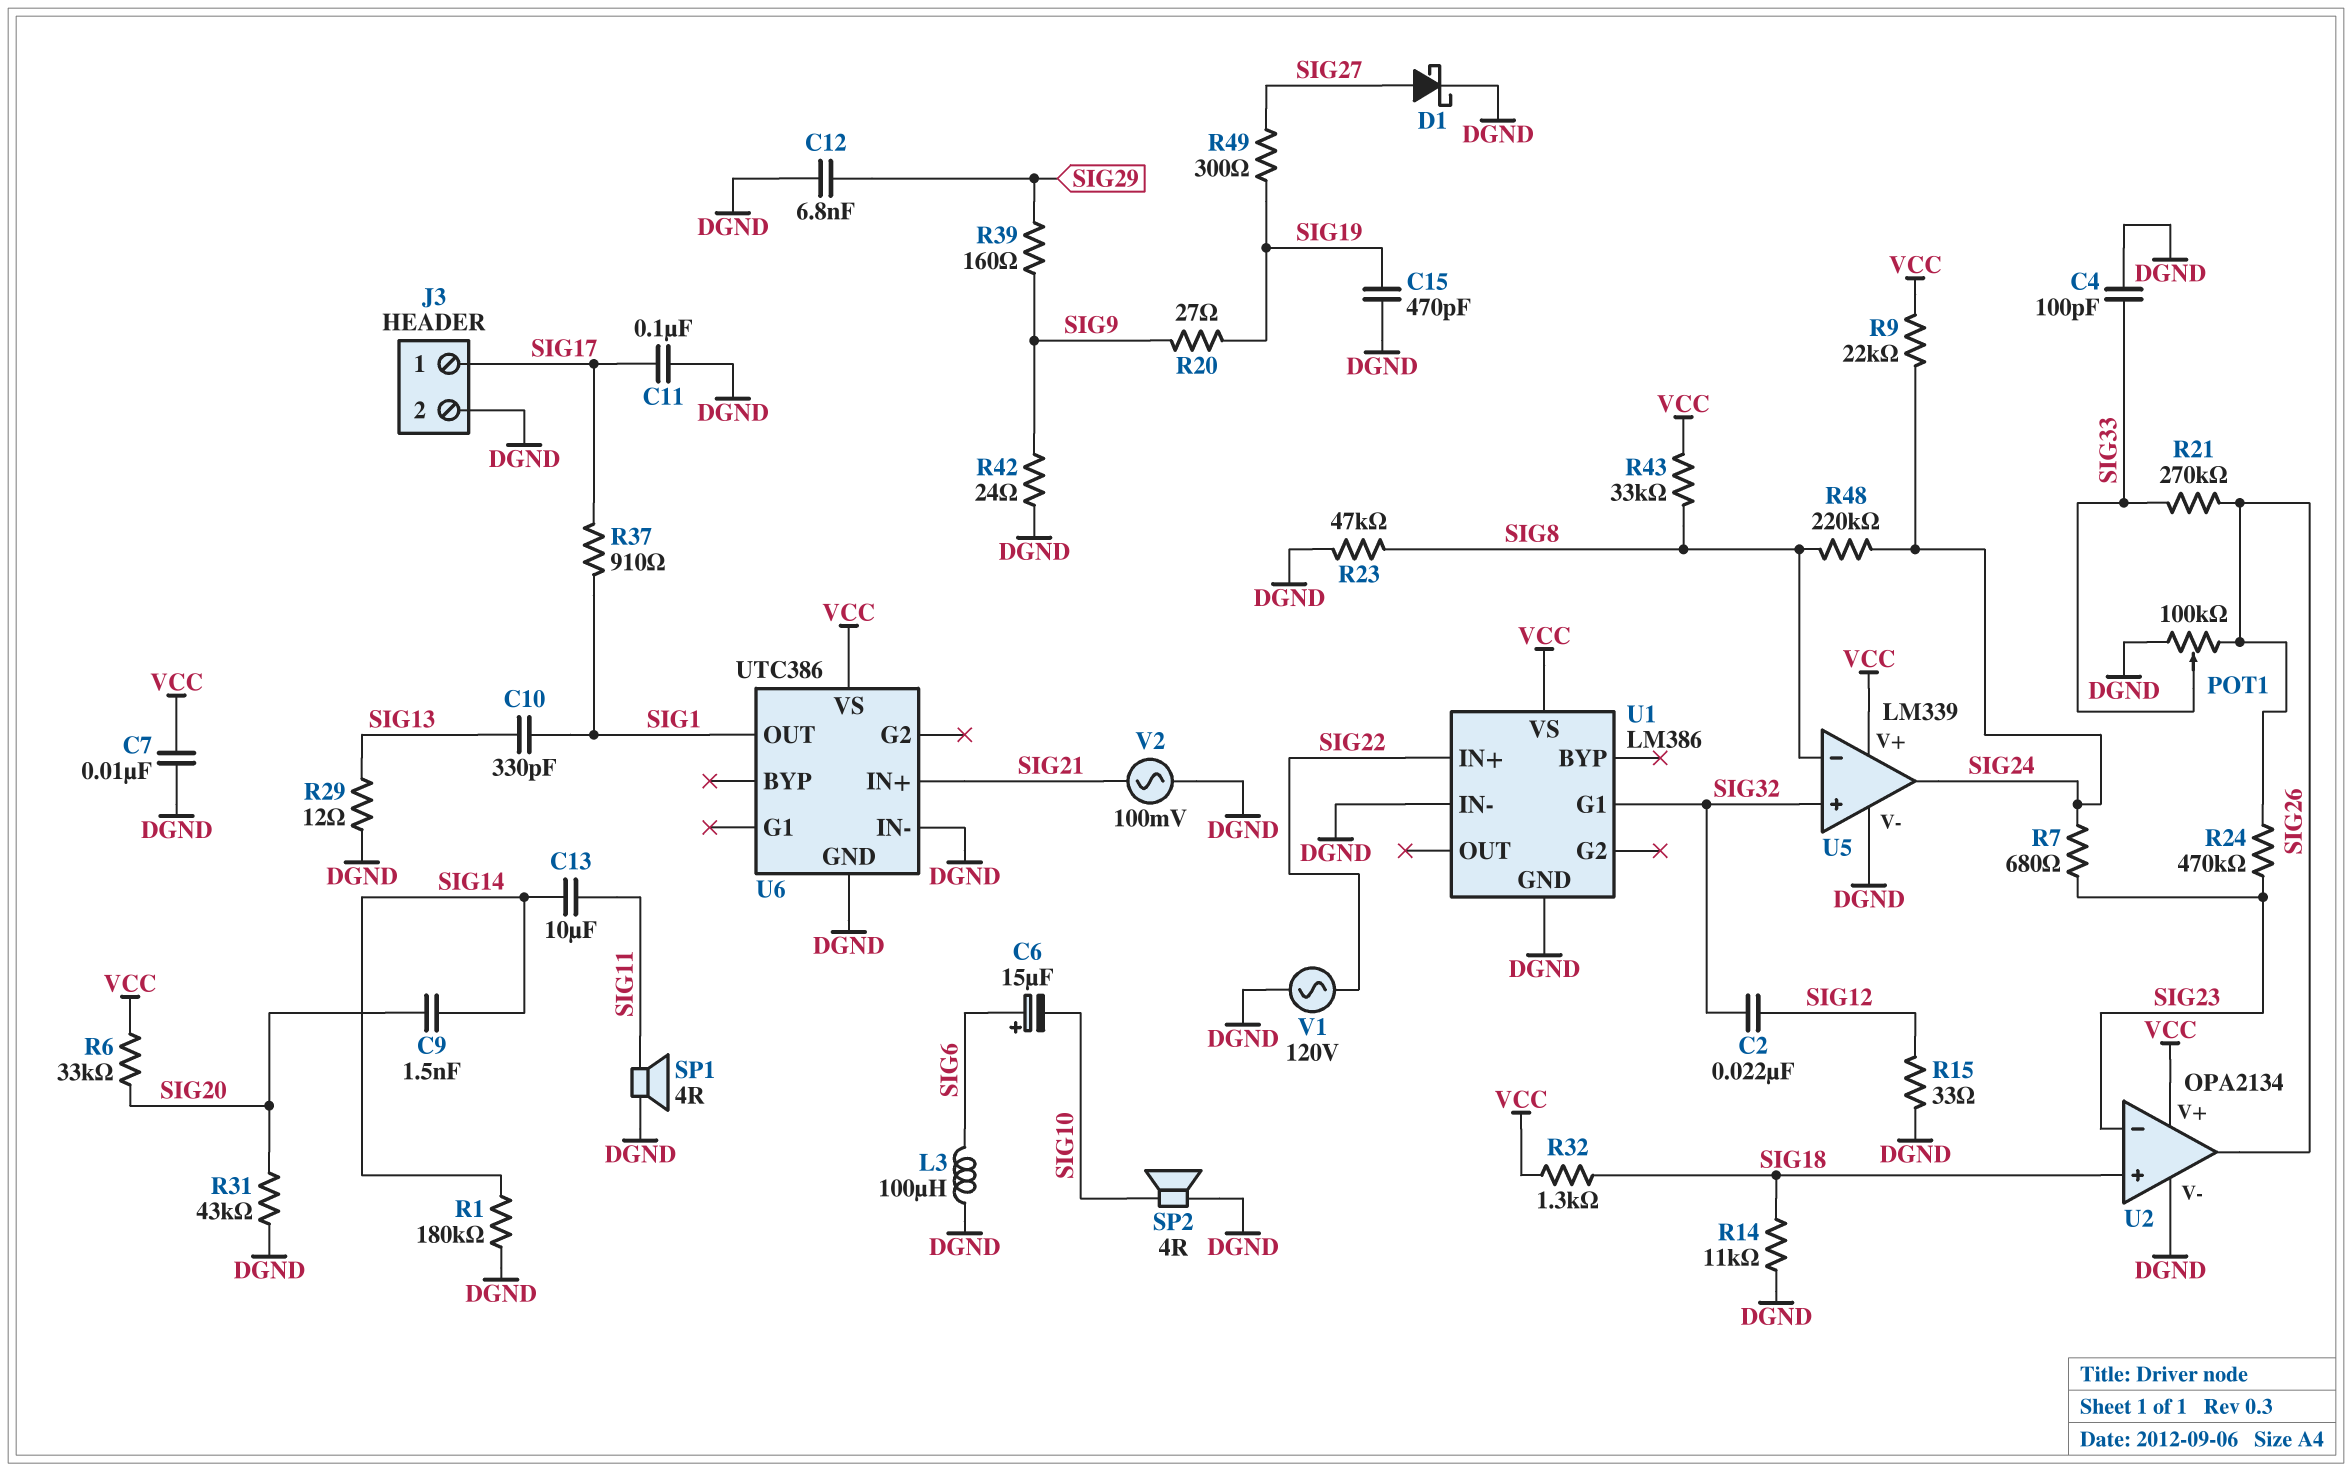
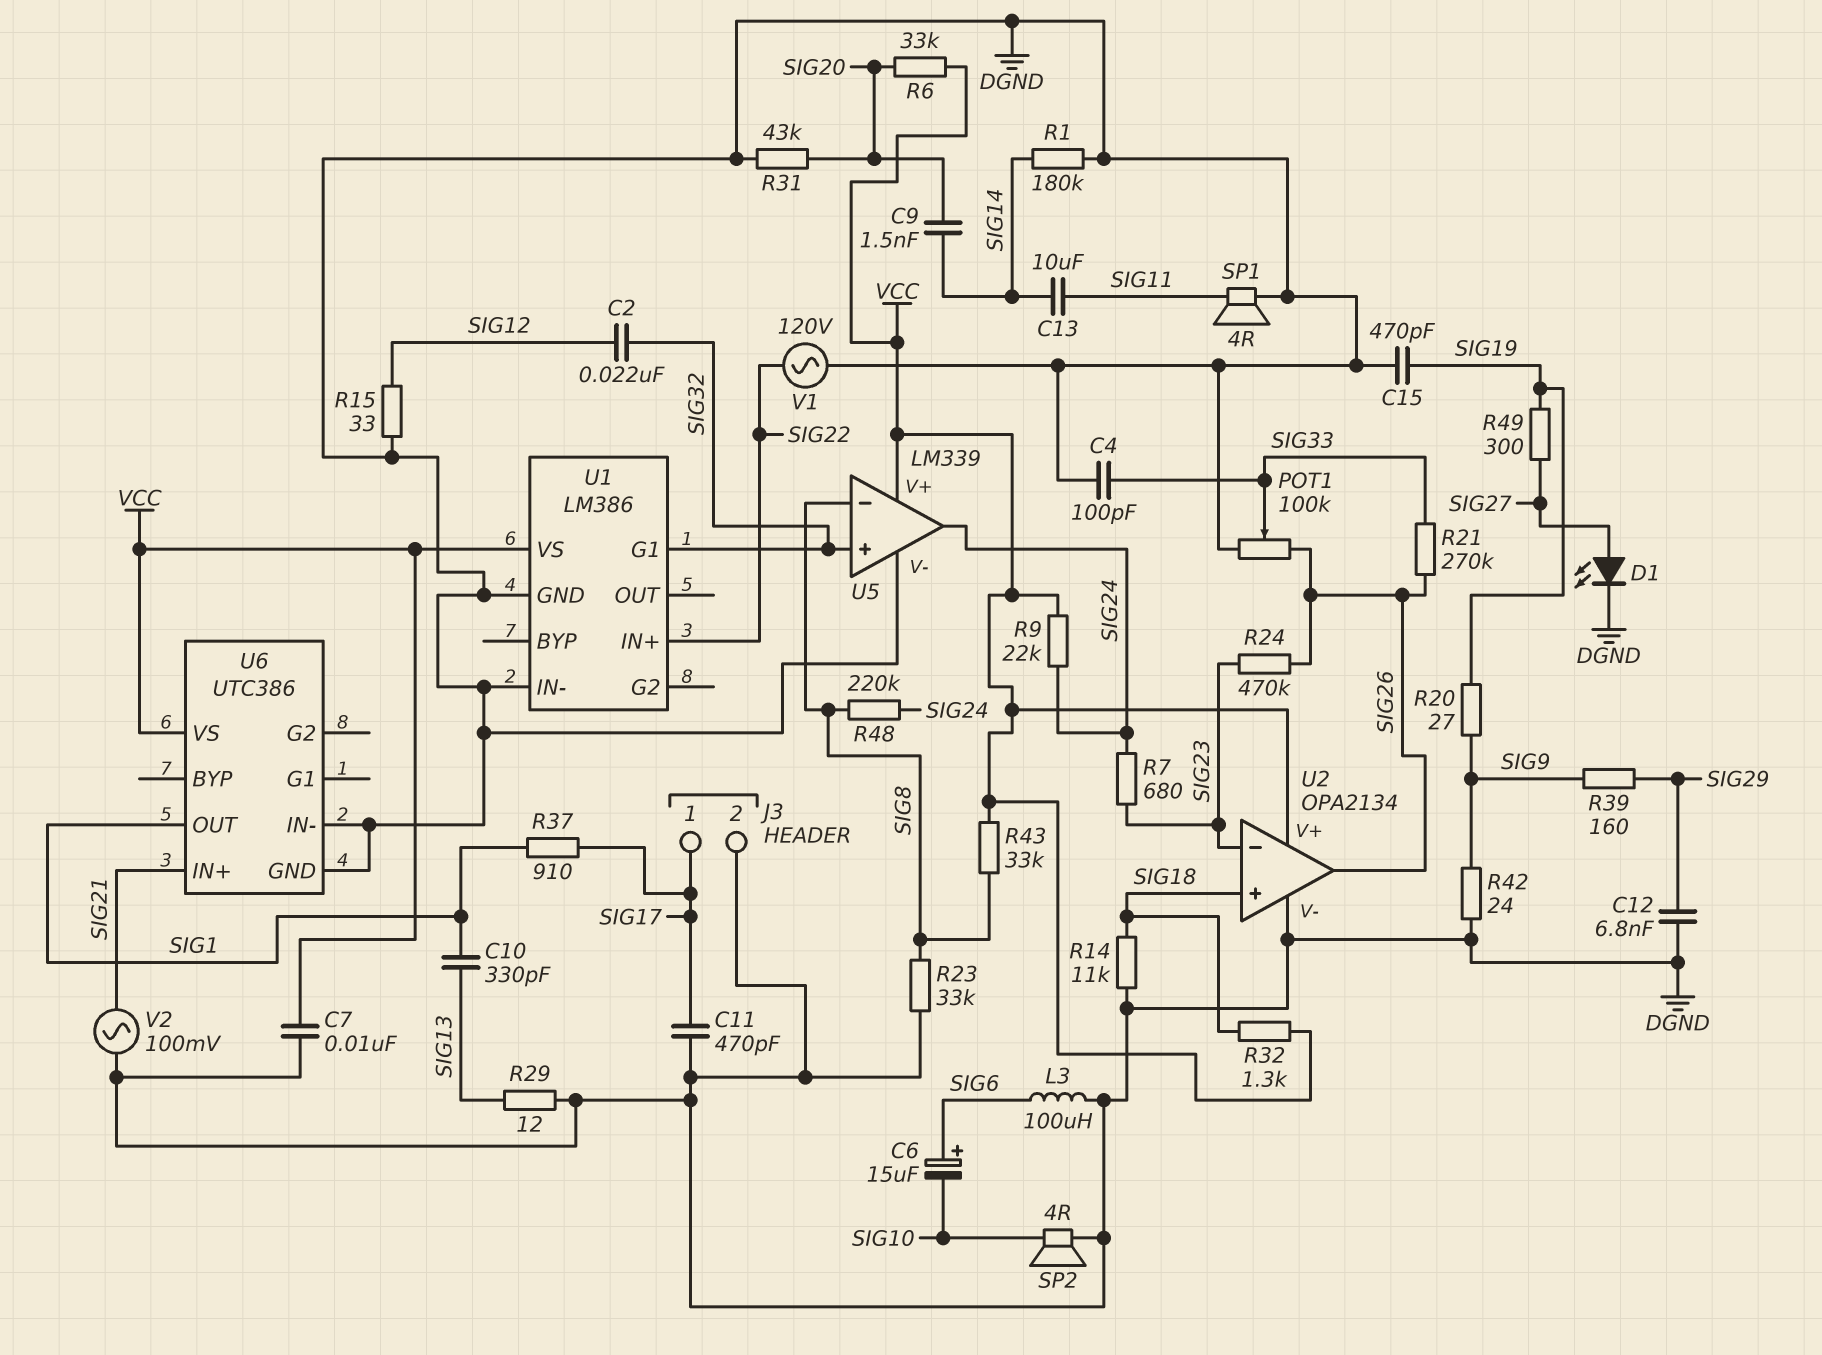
C11: 100nF (DGND, SIG17) -> 470pF (DGND, SIG17)
D1: schottky (A SIG27, K DGND) -> LED (A SIG27, K DGND)
R23: 47k (DGND, SIG8) -> 33k (DGND, SIG8)

